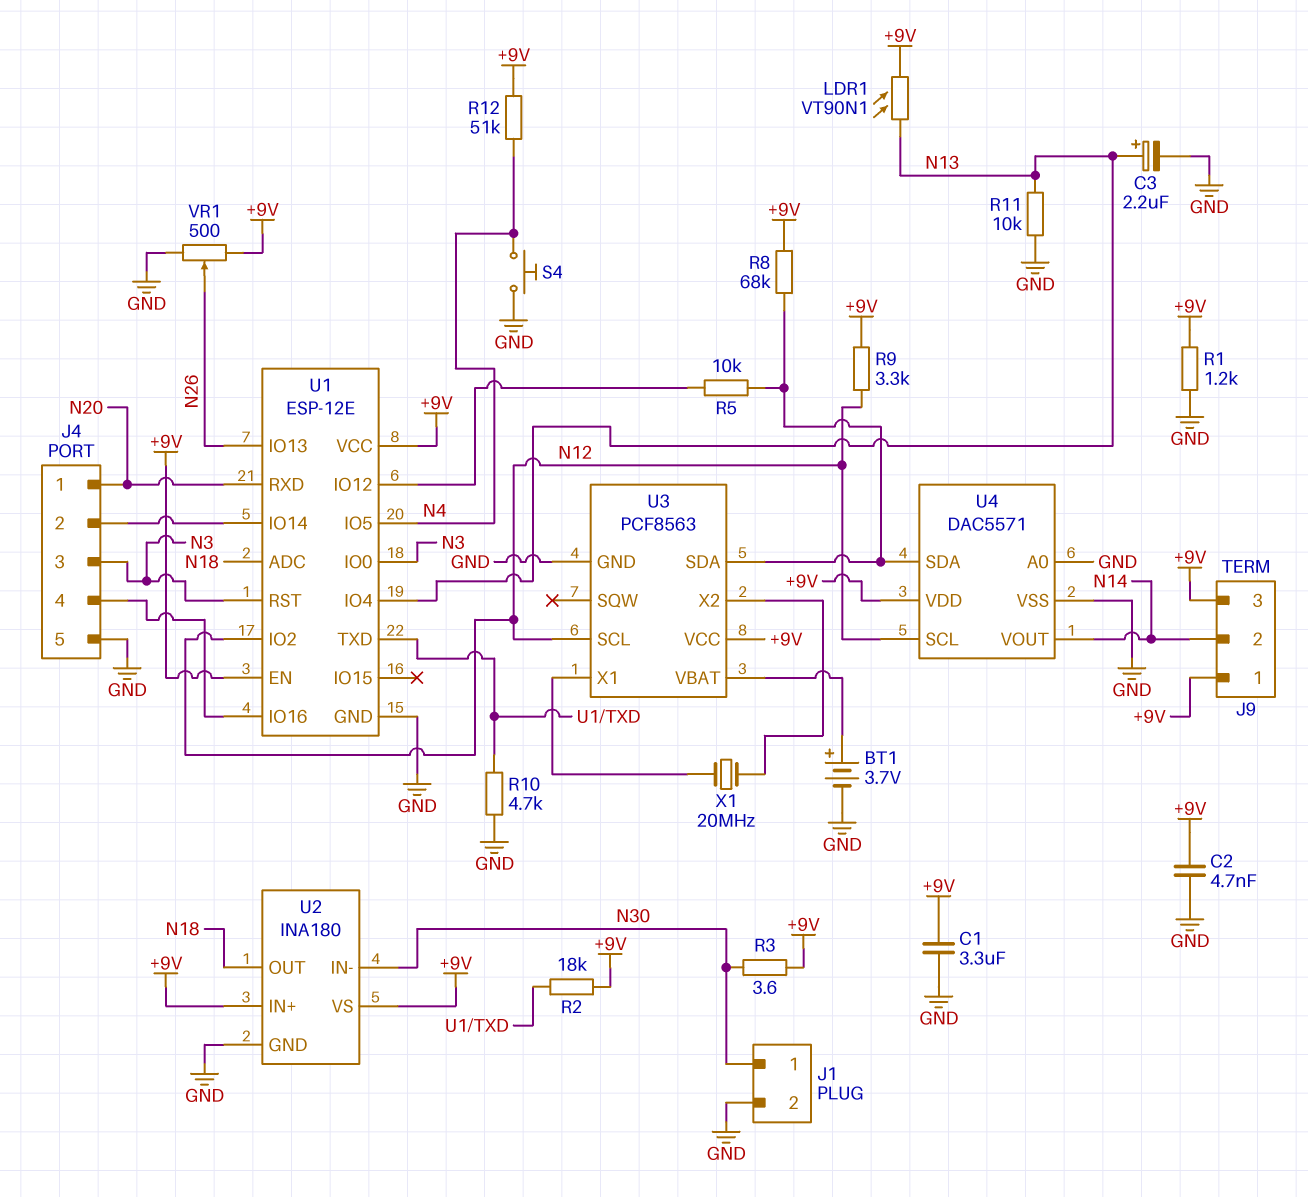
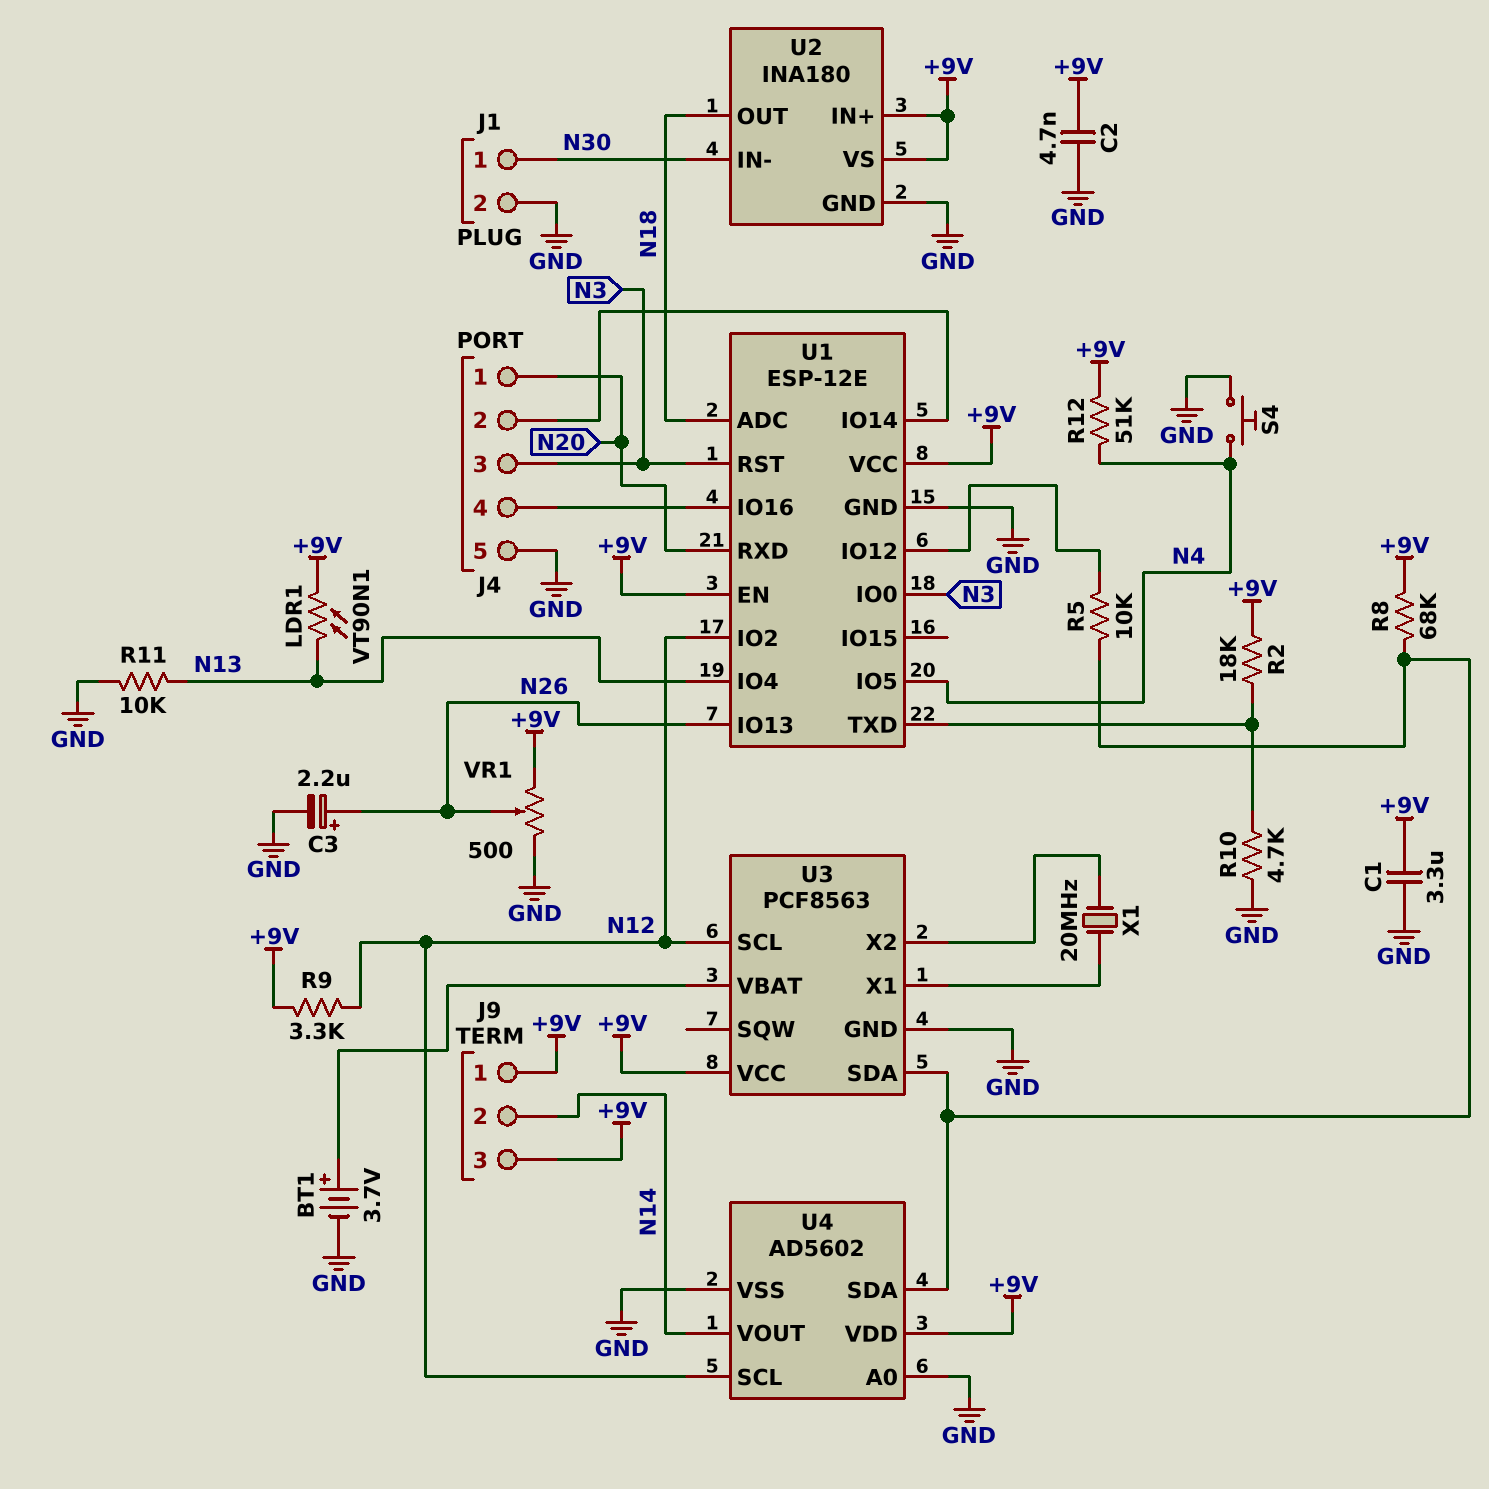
C3: 2.2uF (plus N13, minus GND) -> 2.2uF (plus N26, minus GND)
R1: 1.2k (+9V, GND) -> none
R3: 3.6 (+9V, N30) -> none
U4: DAC5571 -> AD5602

